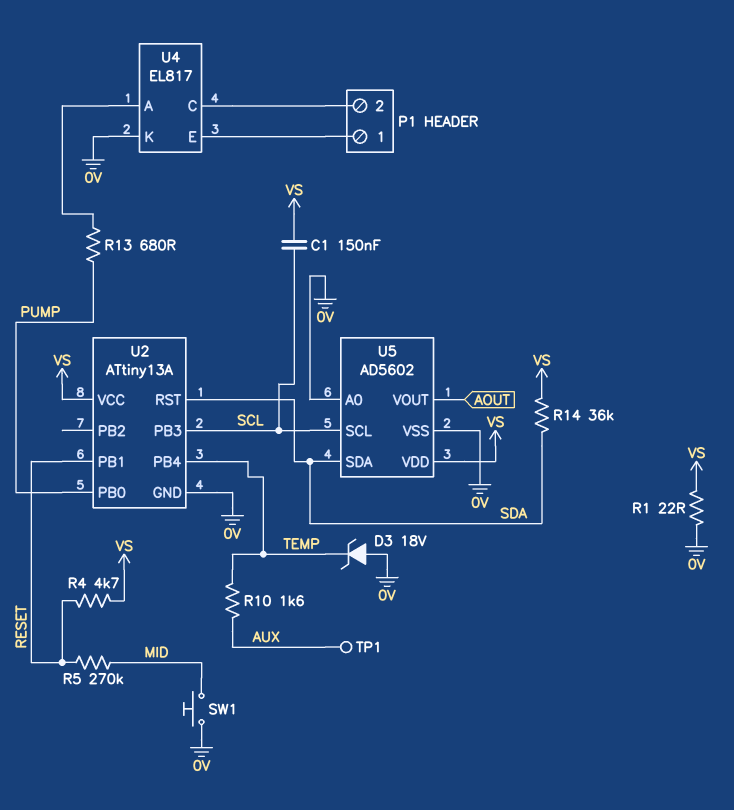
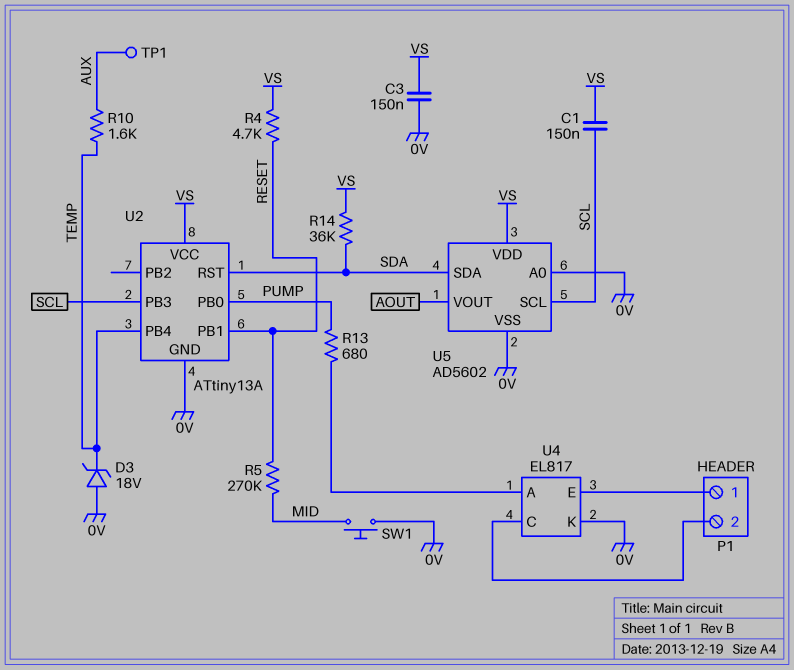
C3: none -> 150nF (0V, VS)
R1: 22 (0V, VS) -> none

